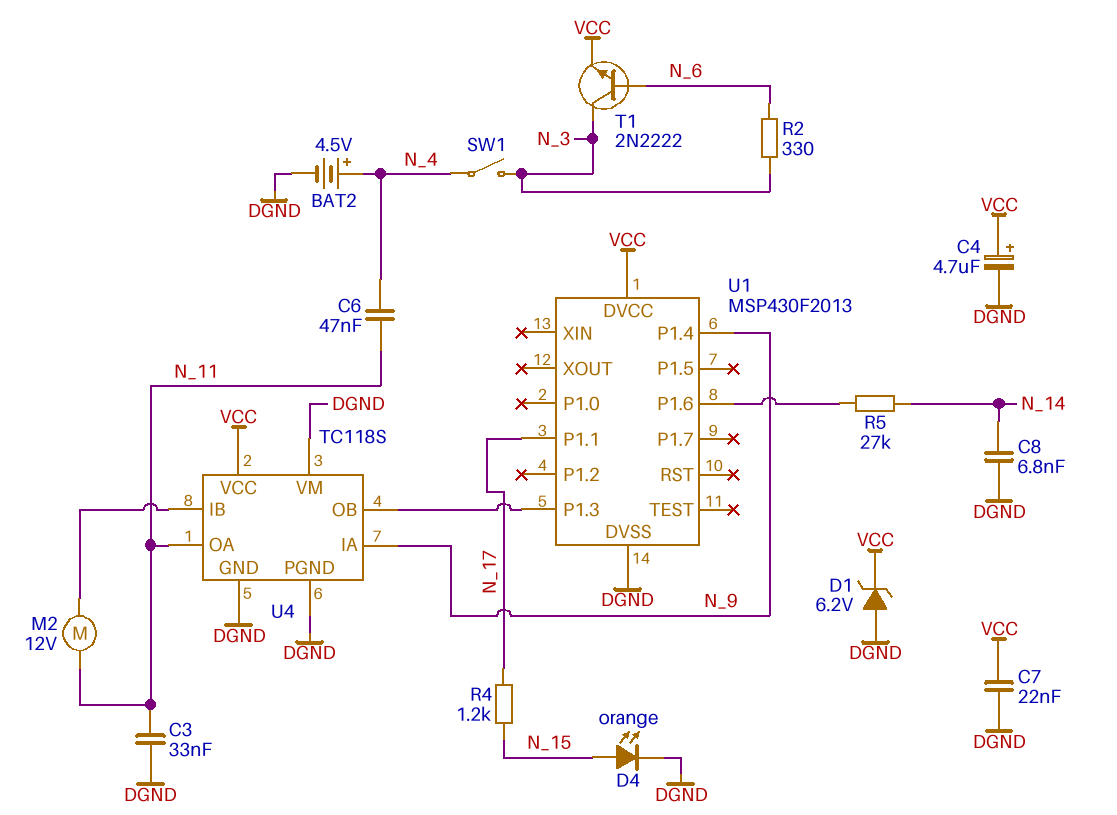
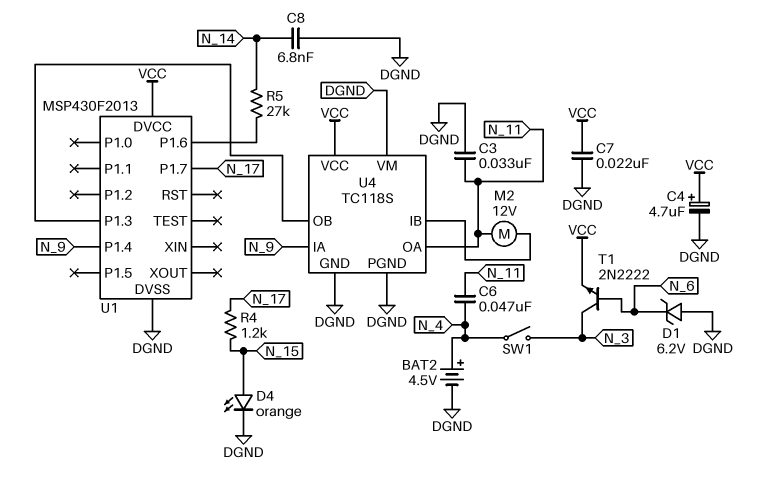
D1: zener 6.2V (A DGND, K VCC) -> zener 6.2V (A DGND, K N_6)
R2: 330 (N_3, N_6) -> none
U1 pin P1.1: N_17 -> none
U1 pin P1.7: none -> N_17

